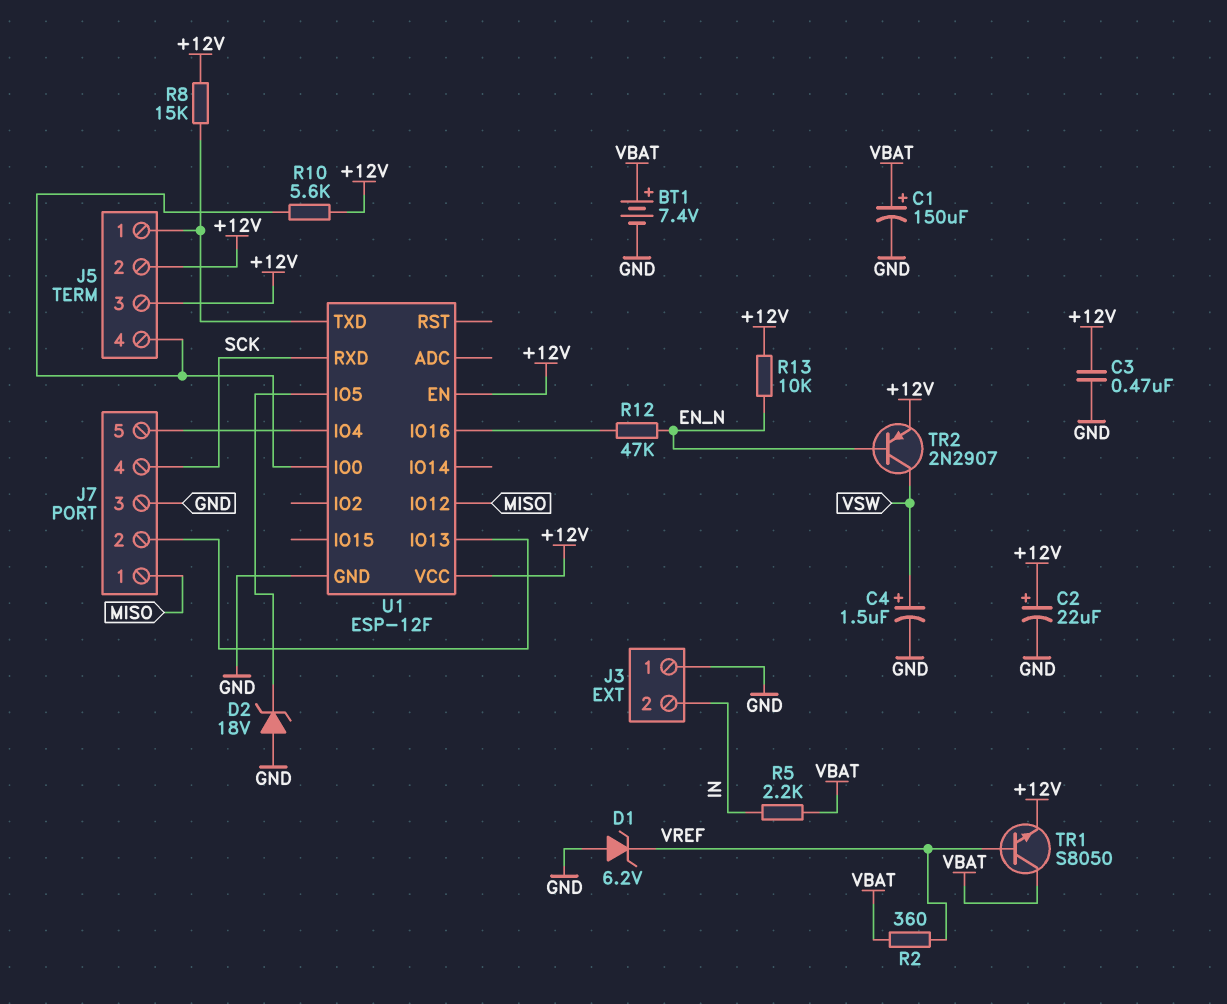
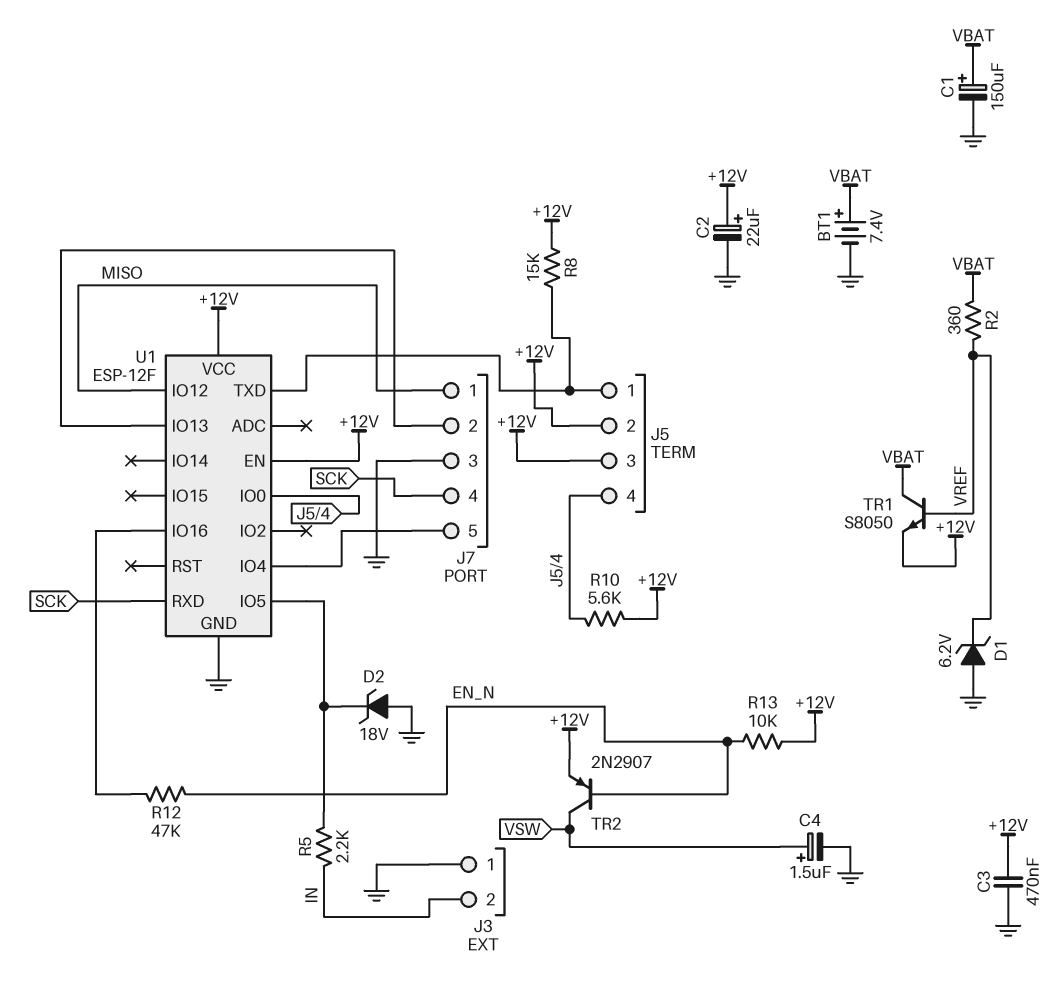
R5: 2.2k (IN, VBAT) -> 2.2k (IN, U1/IO5)

